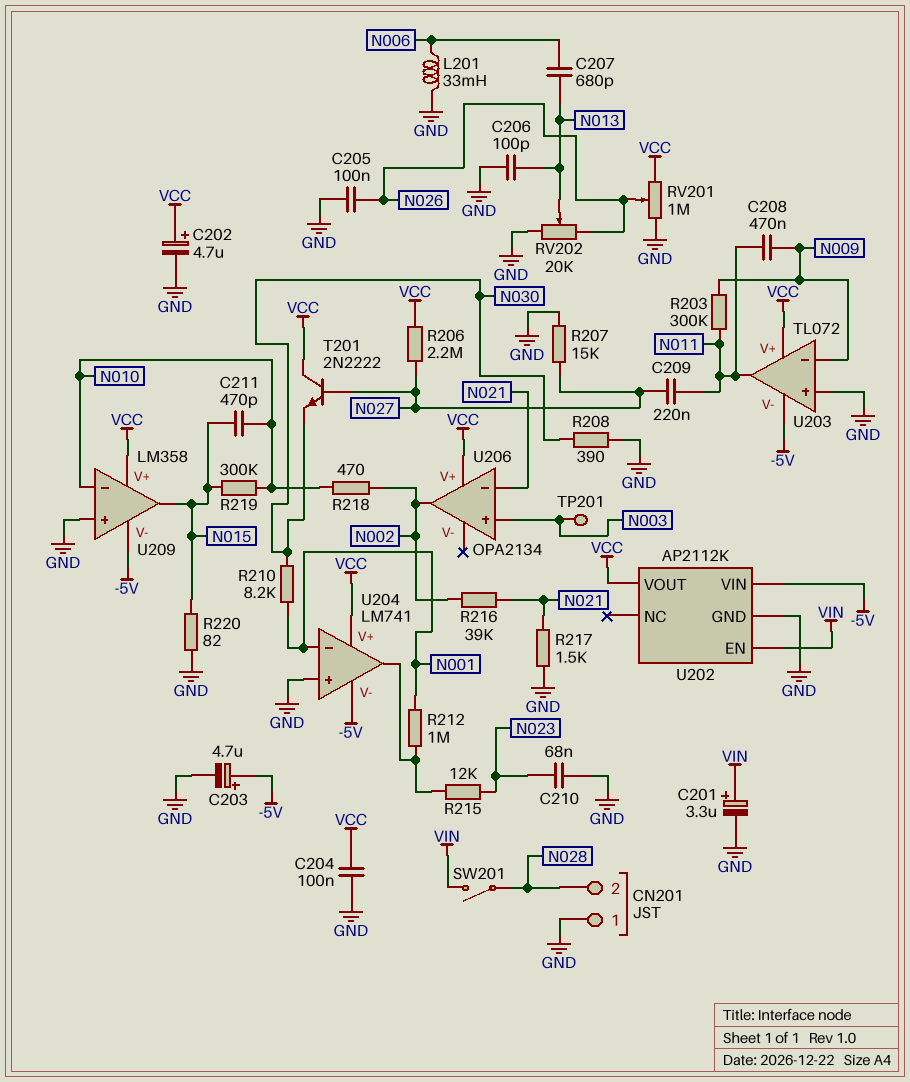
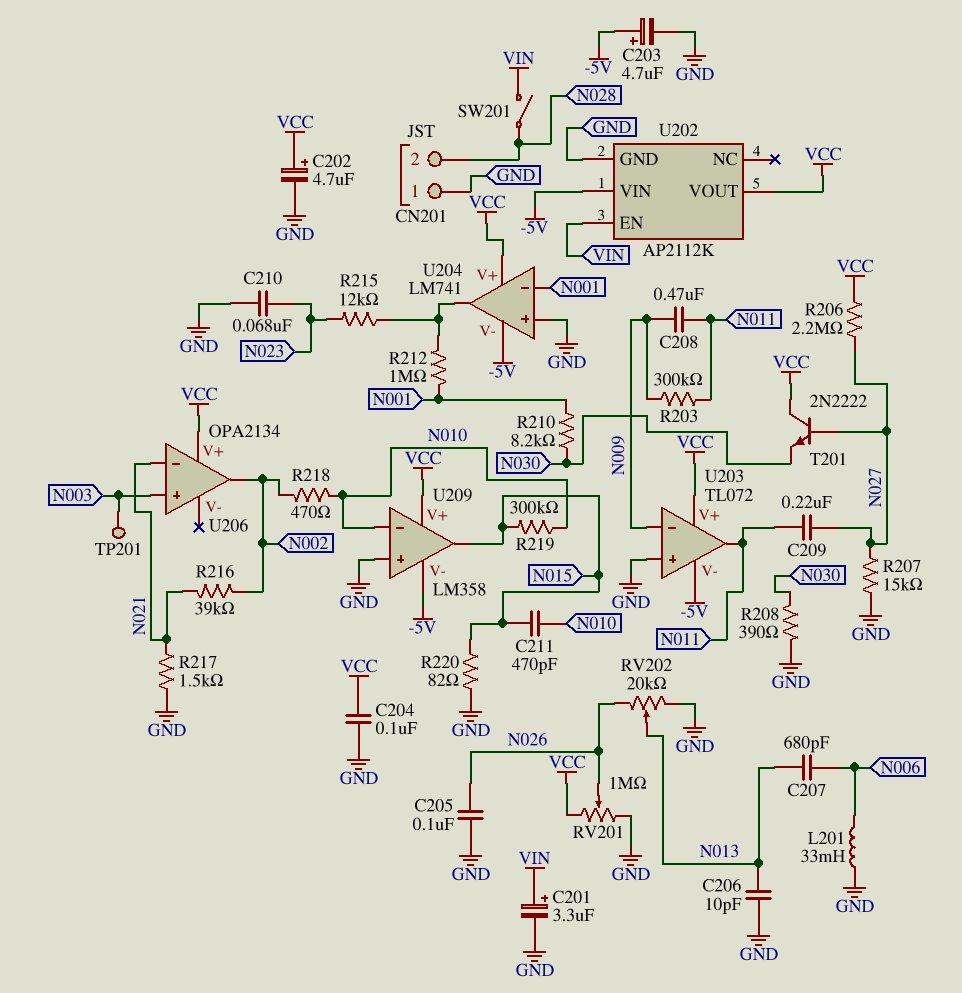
C206: 100pF (GND, N013) -> 10pF (GND, N013)

